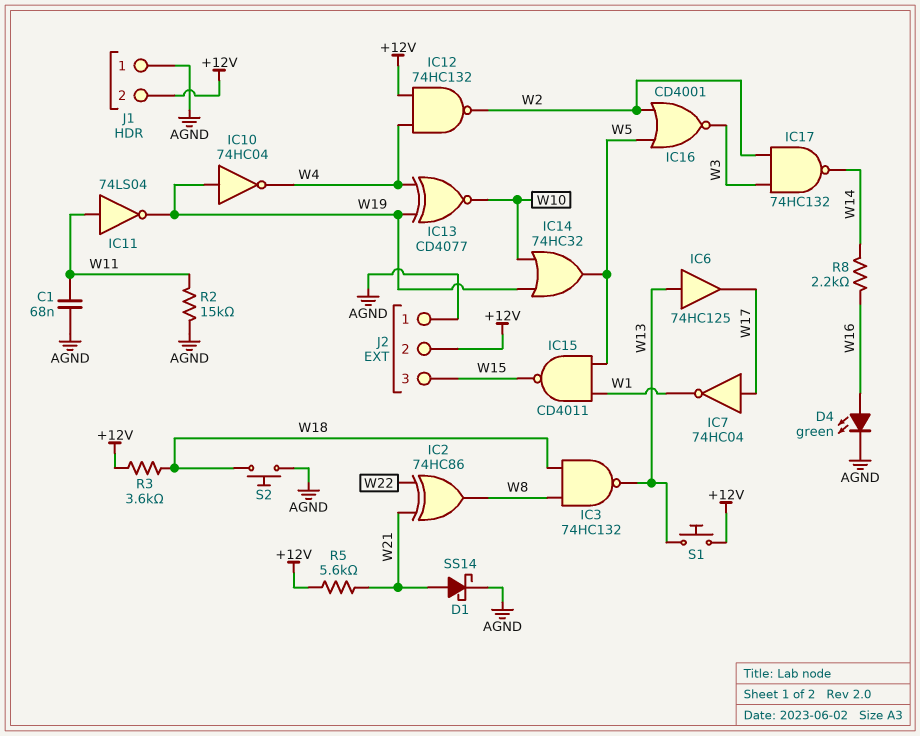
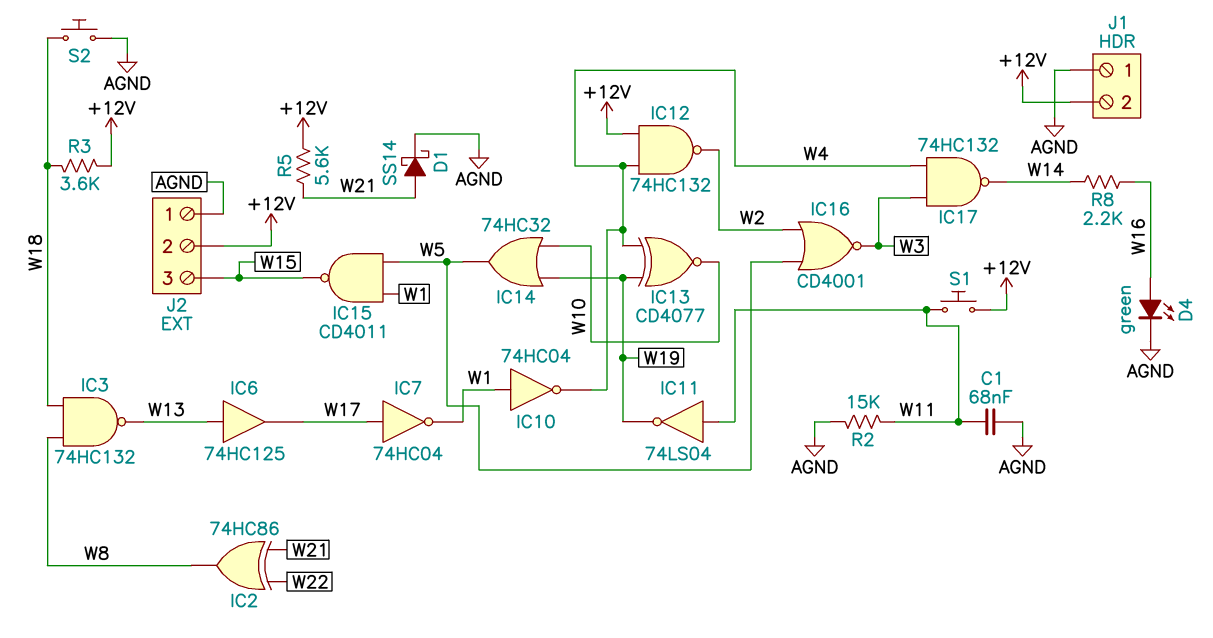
IC10: NOT 74HC04 (in W19, out W4) -> NOT 74HC04 (in W1, out W4)
IC17: NAND 74HC132 (in W2, in W3, out W14) -> NAND 74HC132 (in W3, in W4, out W14)
S1: button (+12V, W13) -> button (+12V, W11)

